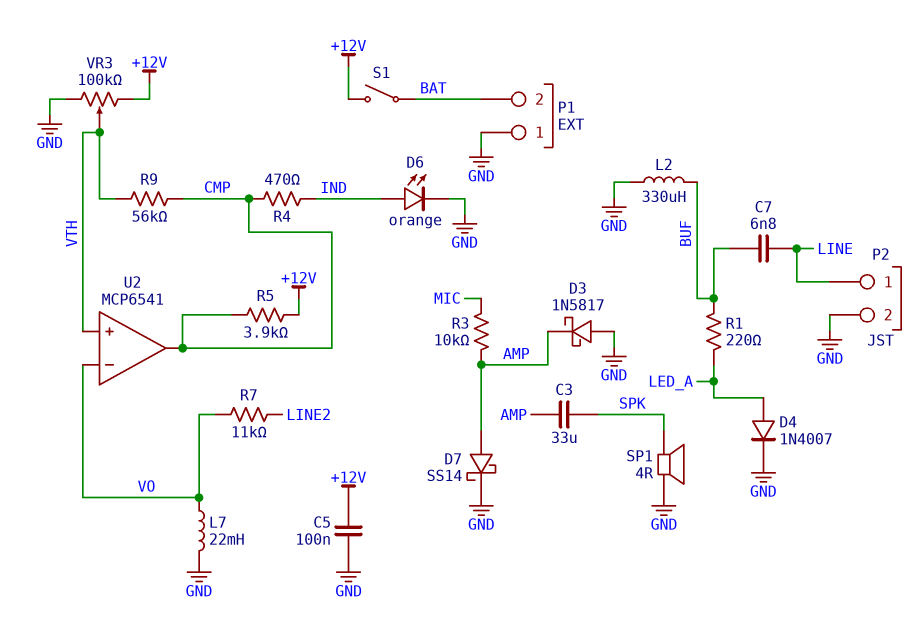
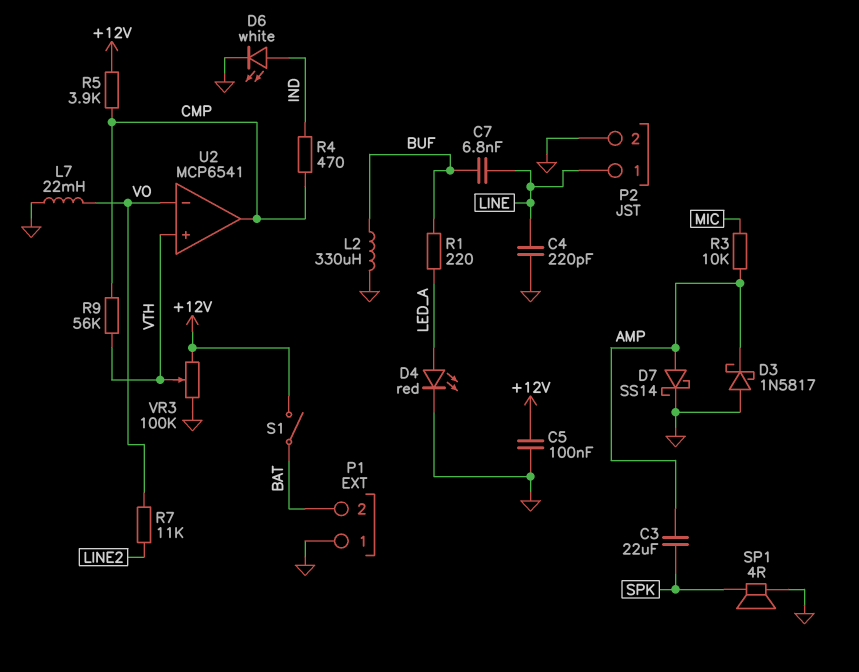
C3: 33uF (AMP, SPK) -> 22uF (AMP, SPK)
C4: none -> 220pF (GND, LINE)
D4: diode 1N4007 (A LED_A, K GND) -> LED red (A LED_A, K GND)
D6: LED orange (A IND, K GND) -> LED white (A IND, K GND)

